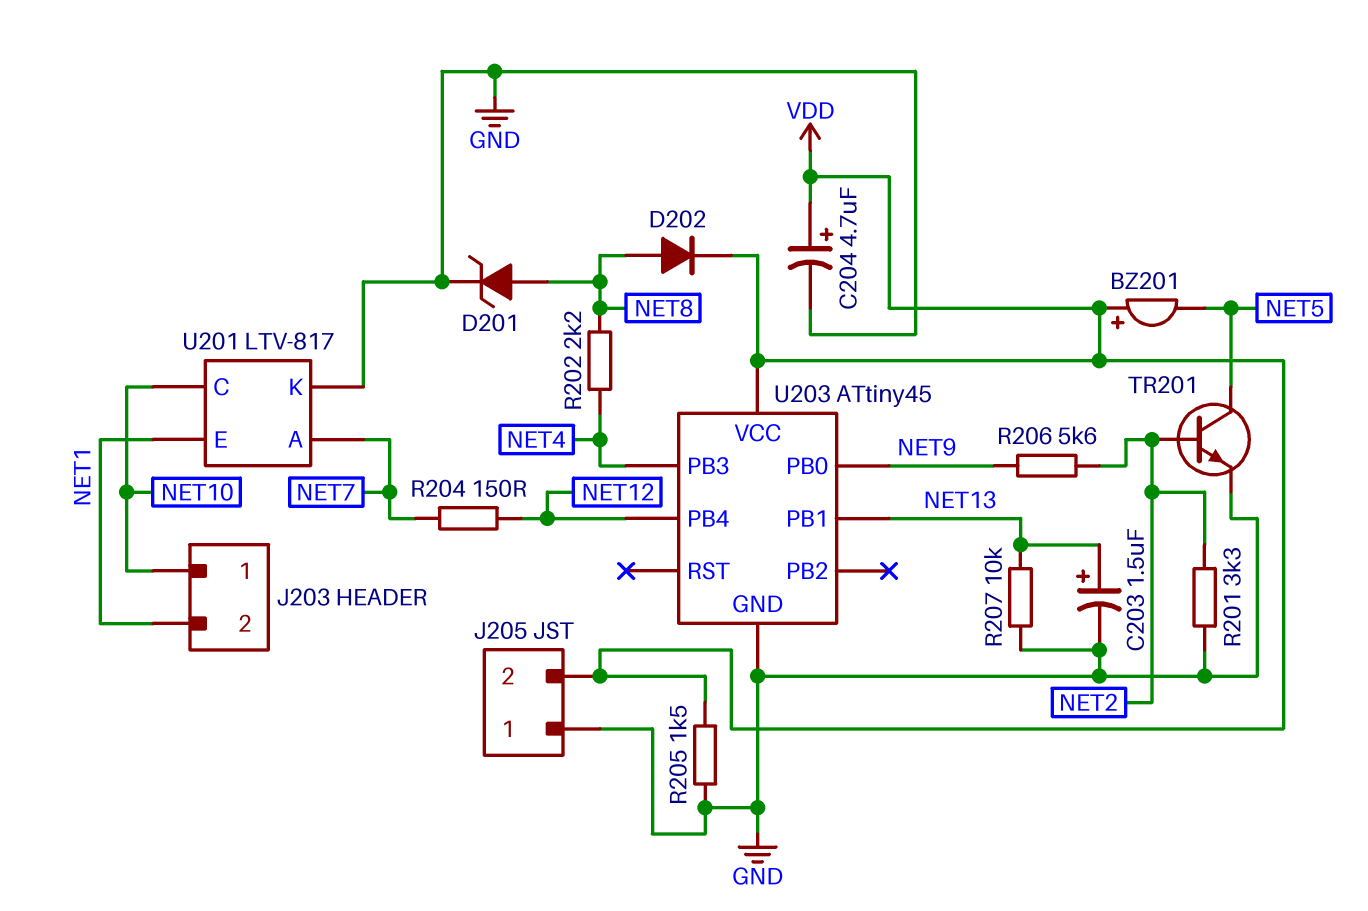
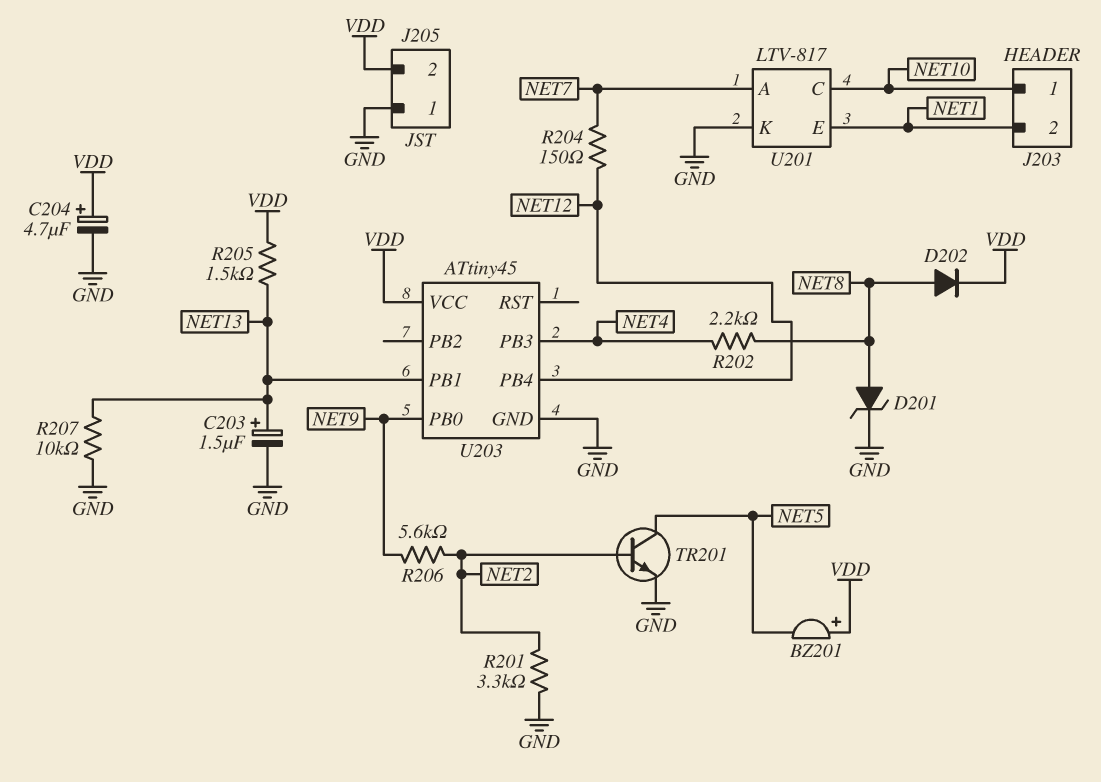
R205: 1.5k (GND, VDD) -> 1.5k (NET13, VDD)

